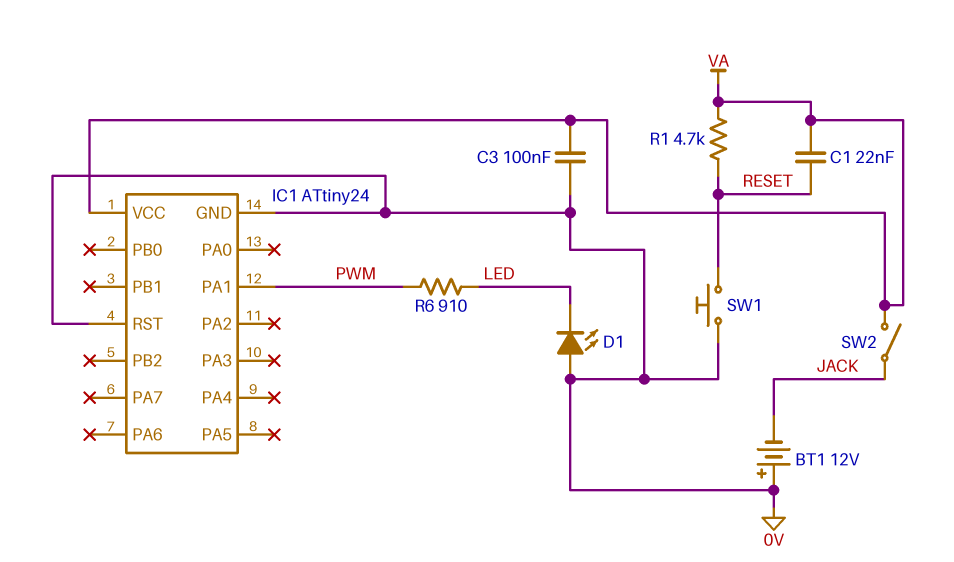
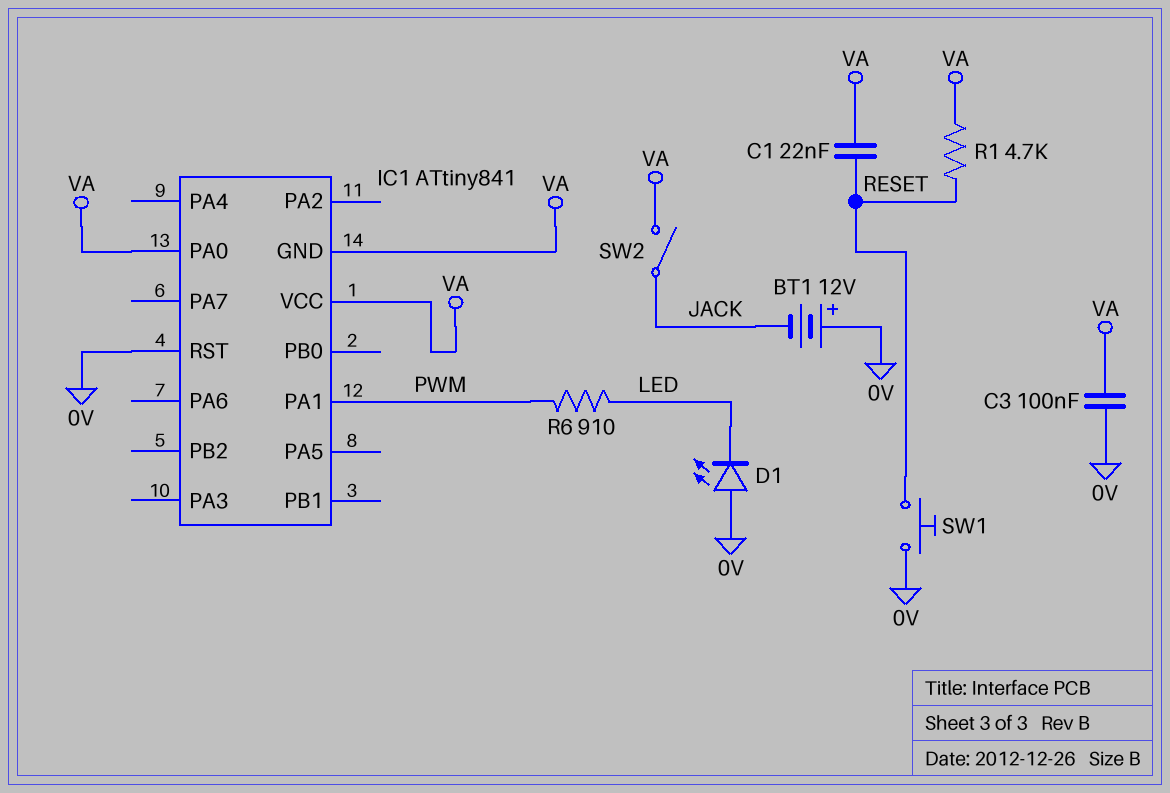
IC1: ATtiny24 -> ATtiny841
IC1 pin GND: 0V -> VA
IC1 pin PA0: none -> VA

